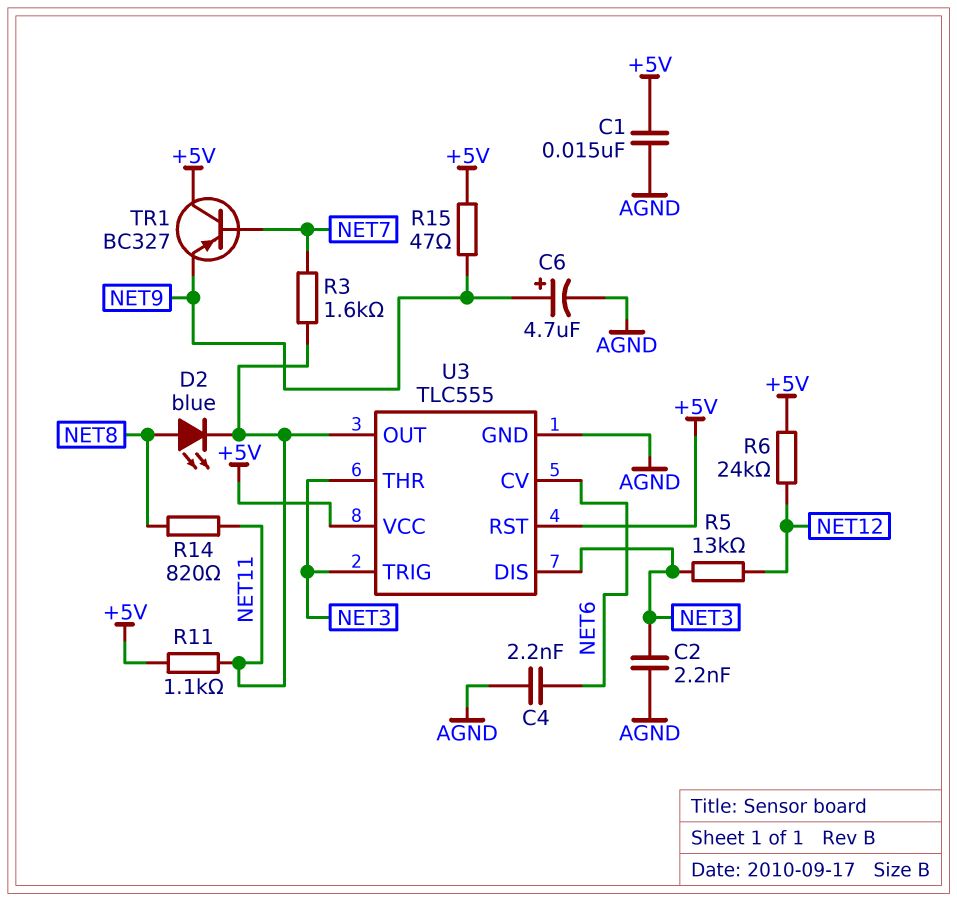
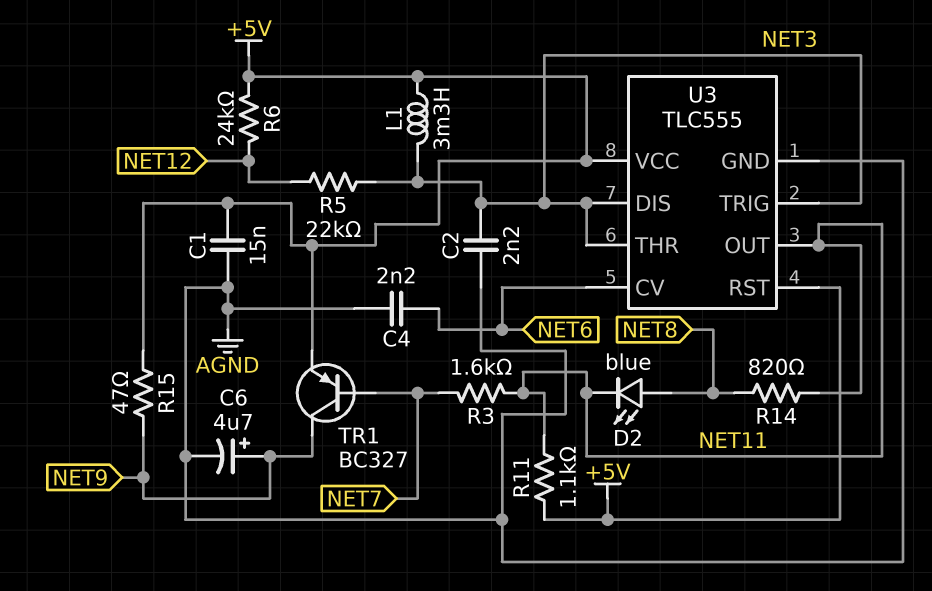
L1: none -> 3.3mH (+5V, NET3)
R5: 13k (NET3, NET12) -> 22k (NET3, NET12)
TR1: PNP BC327 (B NET7, C +5V, E NET9) -> PNP BC327 (B NET7, C NET9, E +5V)

